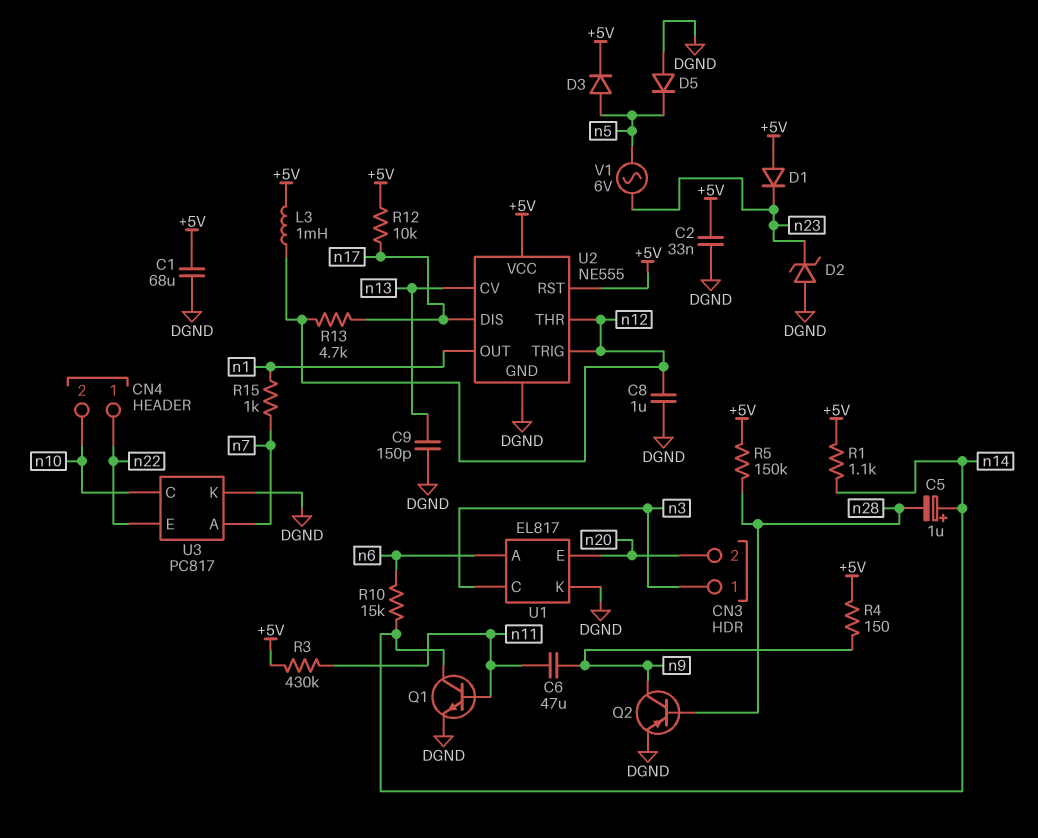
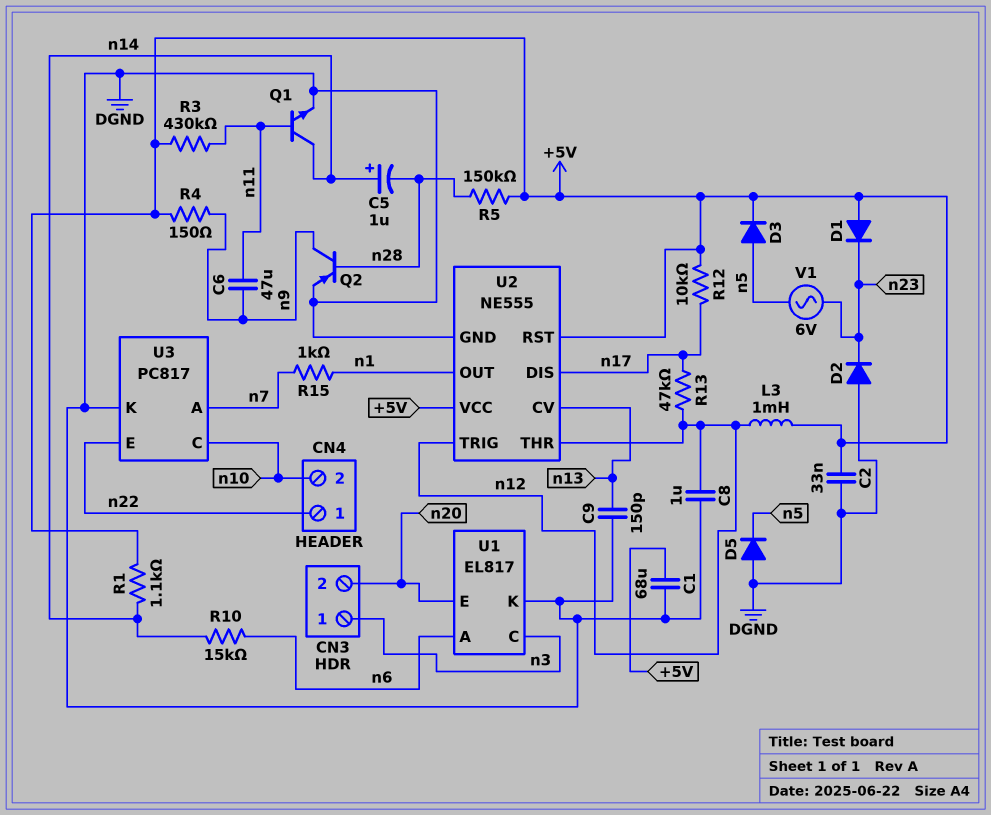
D2: zener (A DGND, K n23) -> diode (A DGND, K n23)
R13: 4.7k (n12, n17) -> 47k (n12, n17)

